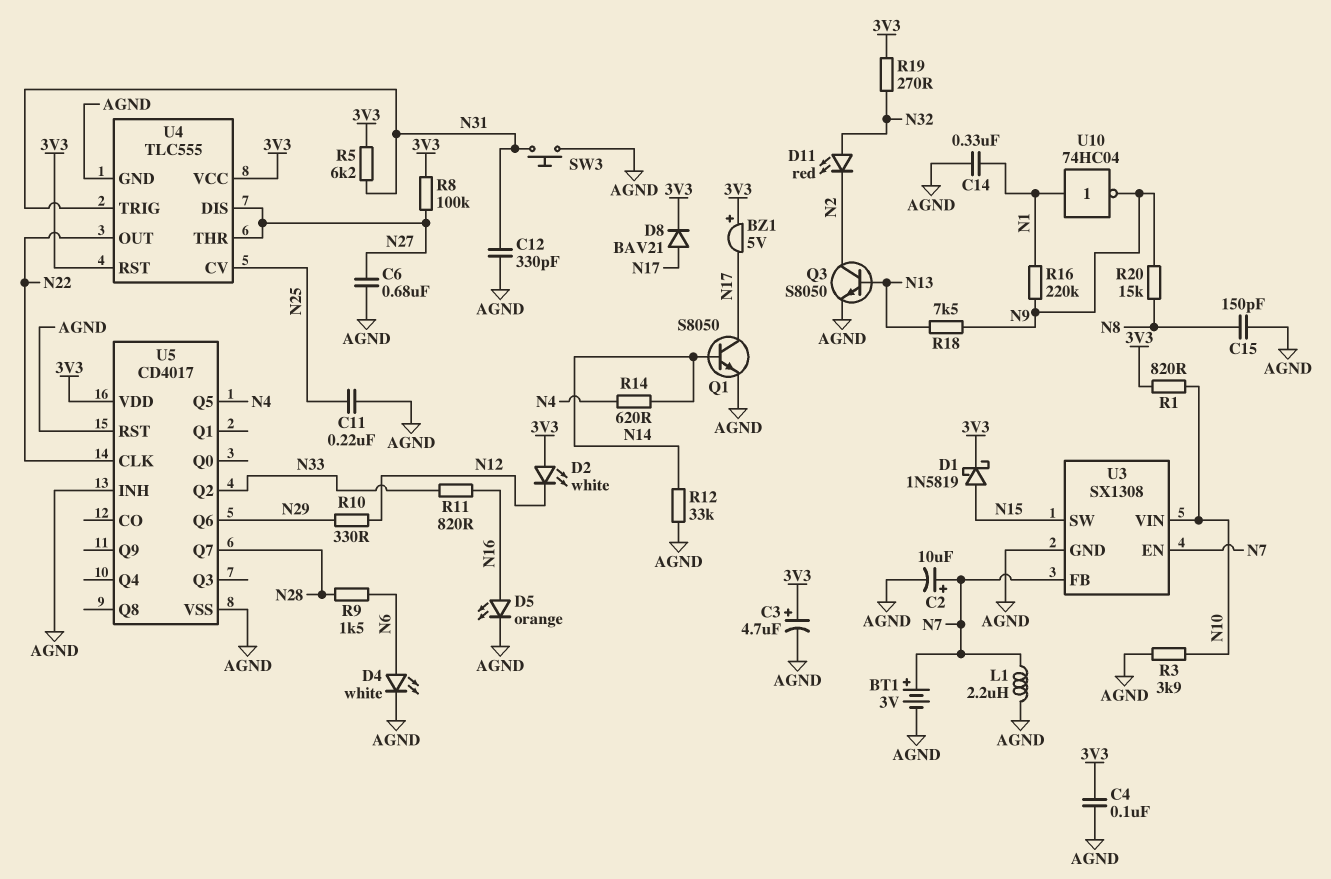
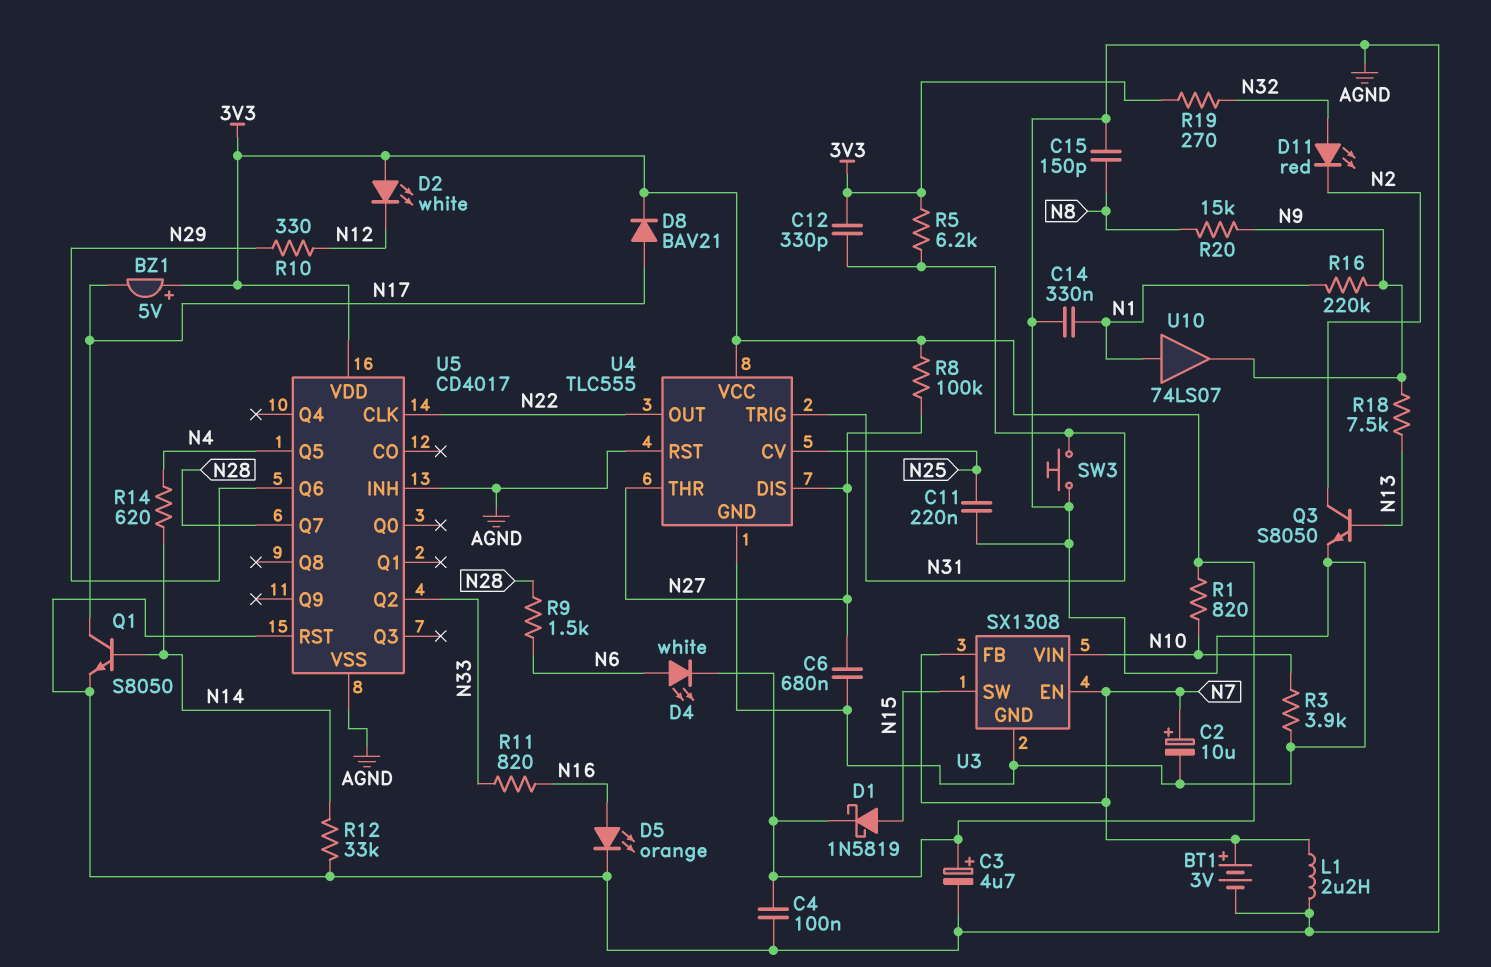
C12: 330pF (AGND, N31) -> 330pF (3V3, N31)
D4: LED white (A N6, K AGND) -> LED white (A N6, K 3V3)
U4 pin RST: 3V3 -> AGND
U10: NOT 74HC04 (in N1, out N9) -> buffer 74LS07 (in N1, out N9)

